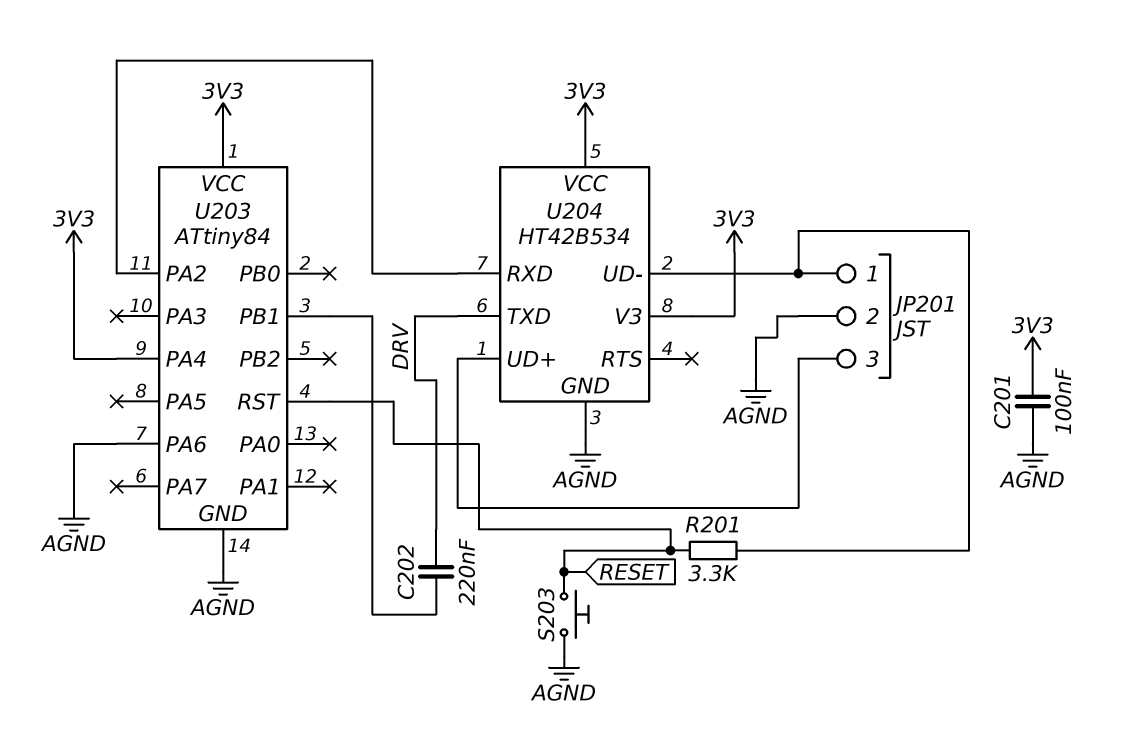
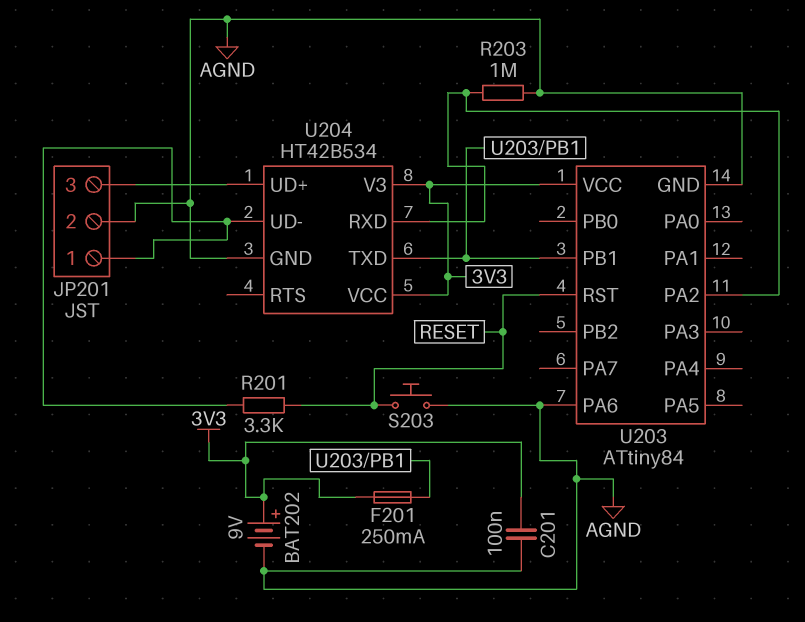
BAT202: none -> 9V (plus 3V3, minus AGND)
C202: 220nF (DRV, U203/PB1) -> none
F201: none -> 250mA (3V3, U203/PB1)
R203: none -> 1M (AGND, U203/PA2)
U203 pin PA4: 3V3 -> none
U204 pin TXD: DRV -> U203/PB1

